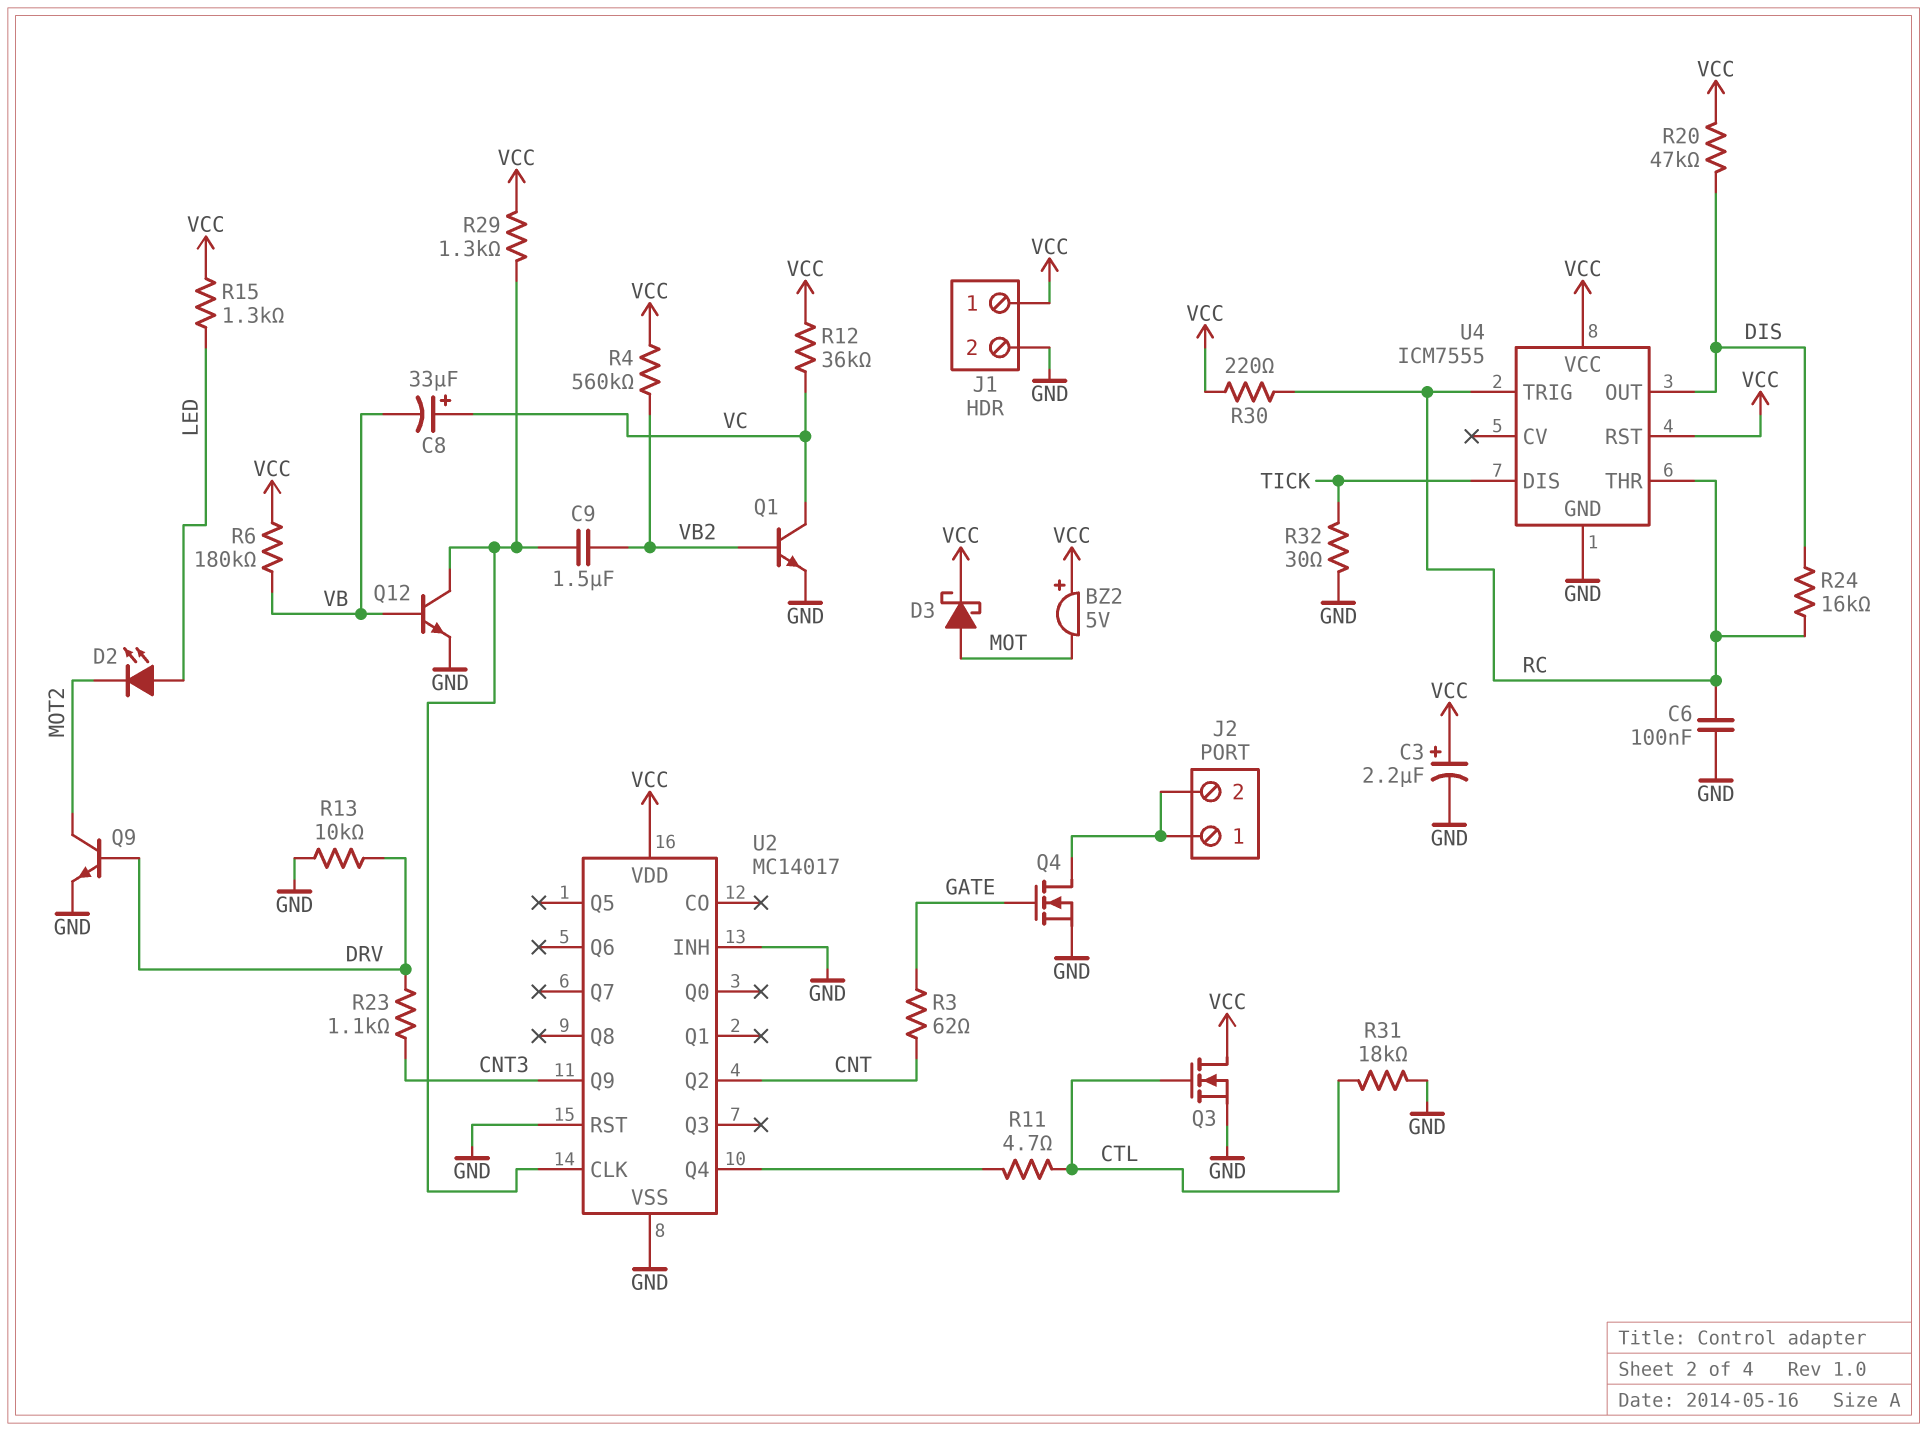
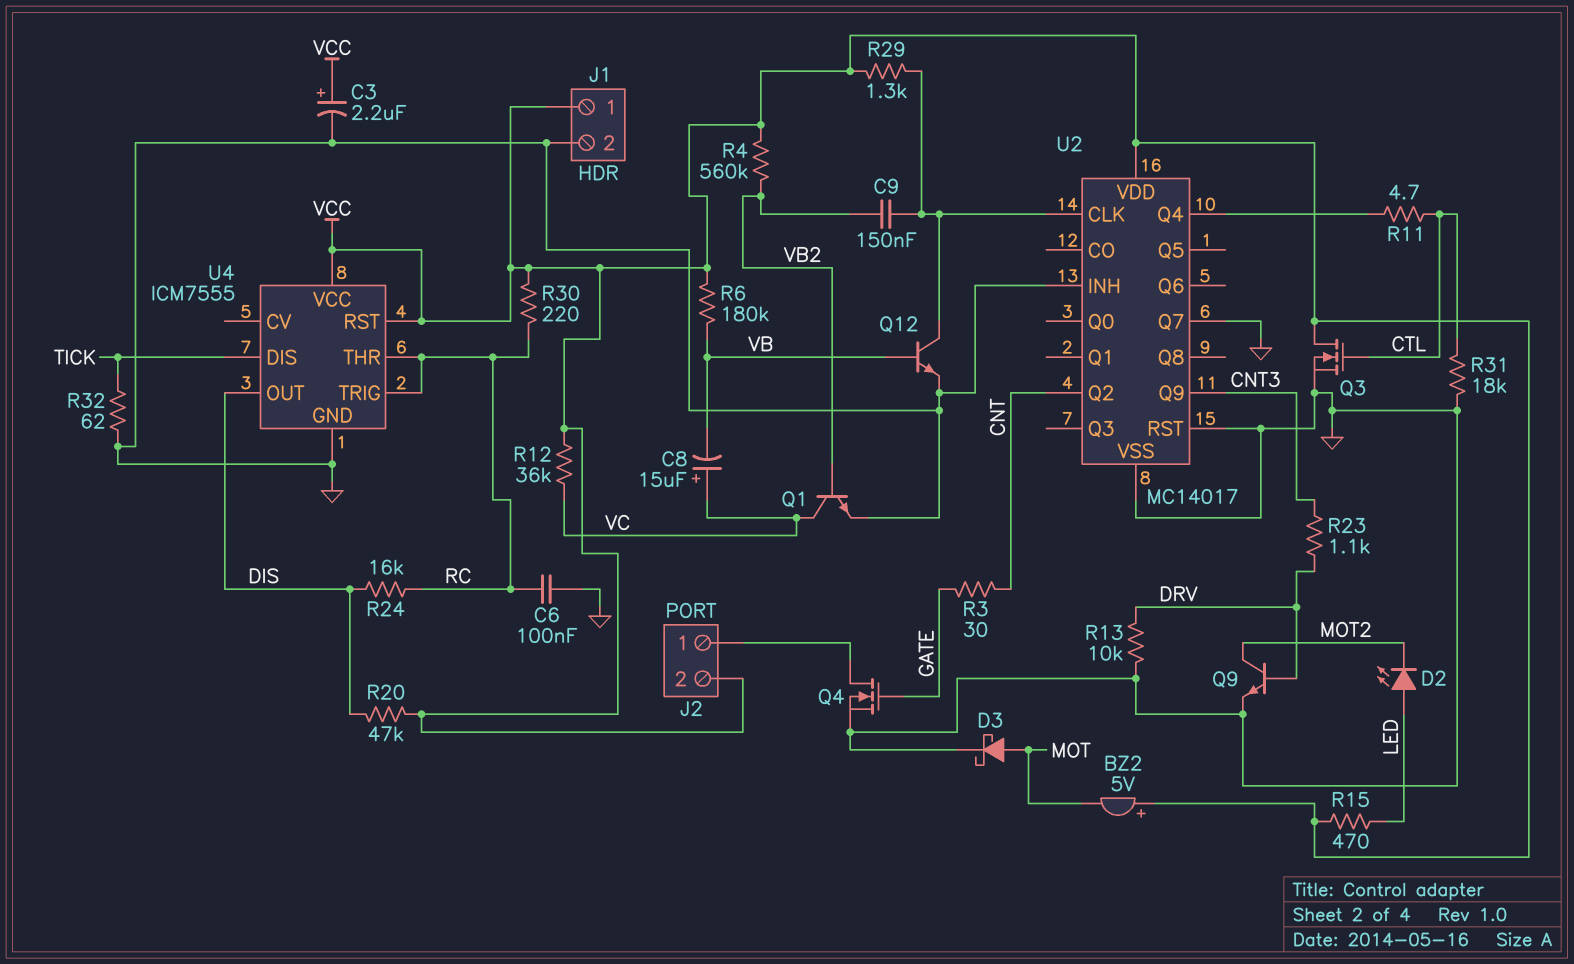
C8: 33uF (plus VC, minus VB) -> 15uF (plus VC, minus VB)
C9: 1.5uF (U2/CLK, VB2) -> 150nF (U2/CLK, VB2)
D3: schottky (A MOT, K VCC) -> schottky (A MOT, K GND)
J2 pin 2: J2/1 -> VCC
R3: 62 (CNT, GATE) -> 30 (CNT, GATE)
R15: 1.3k (LED, VCC) -> 470 (LED, VCC)
R32: 30 (GND, TICK) -> 62 (GND, TICK)
U2 pin Q7: none -> GND

